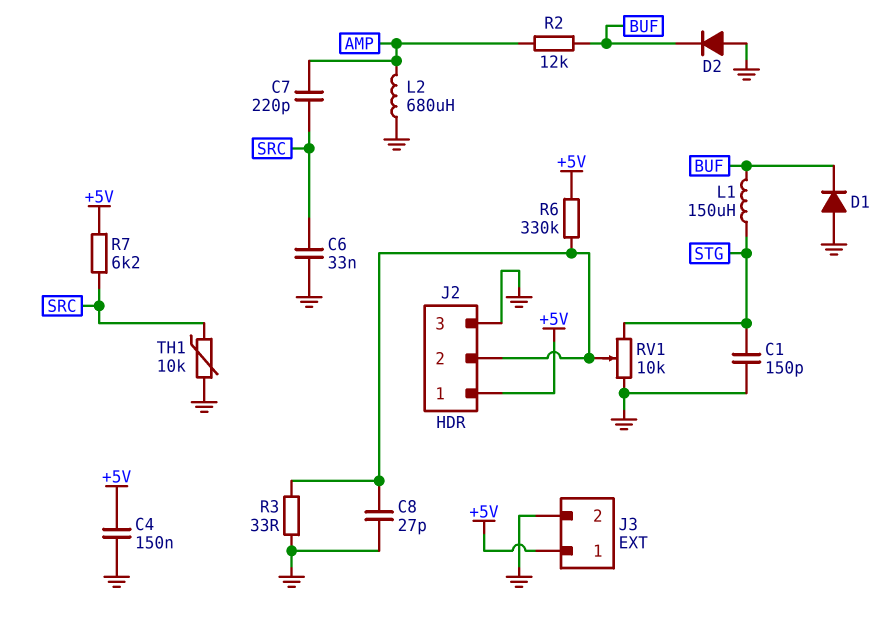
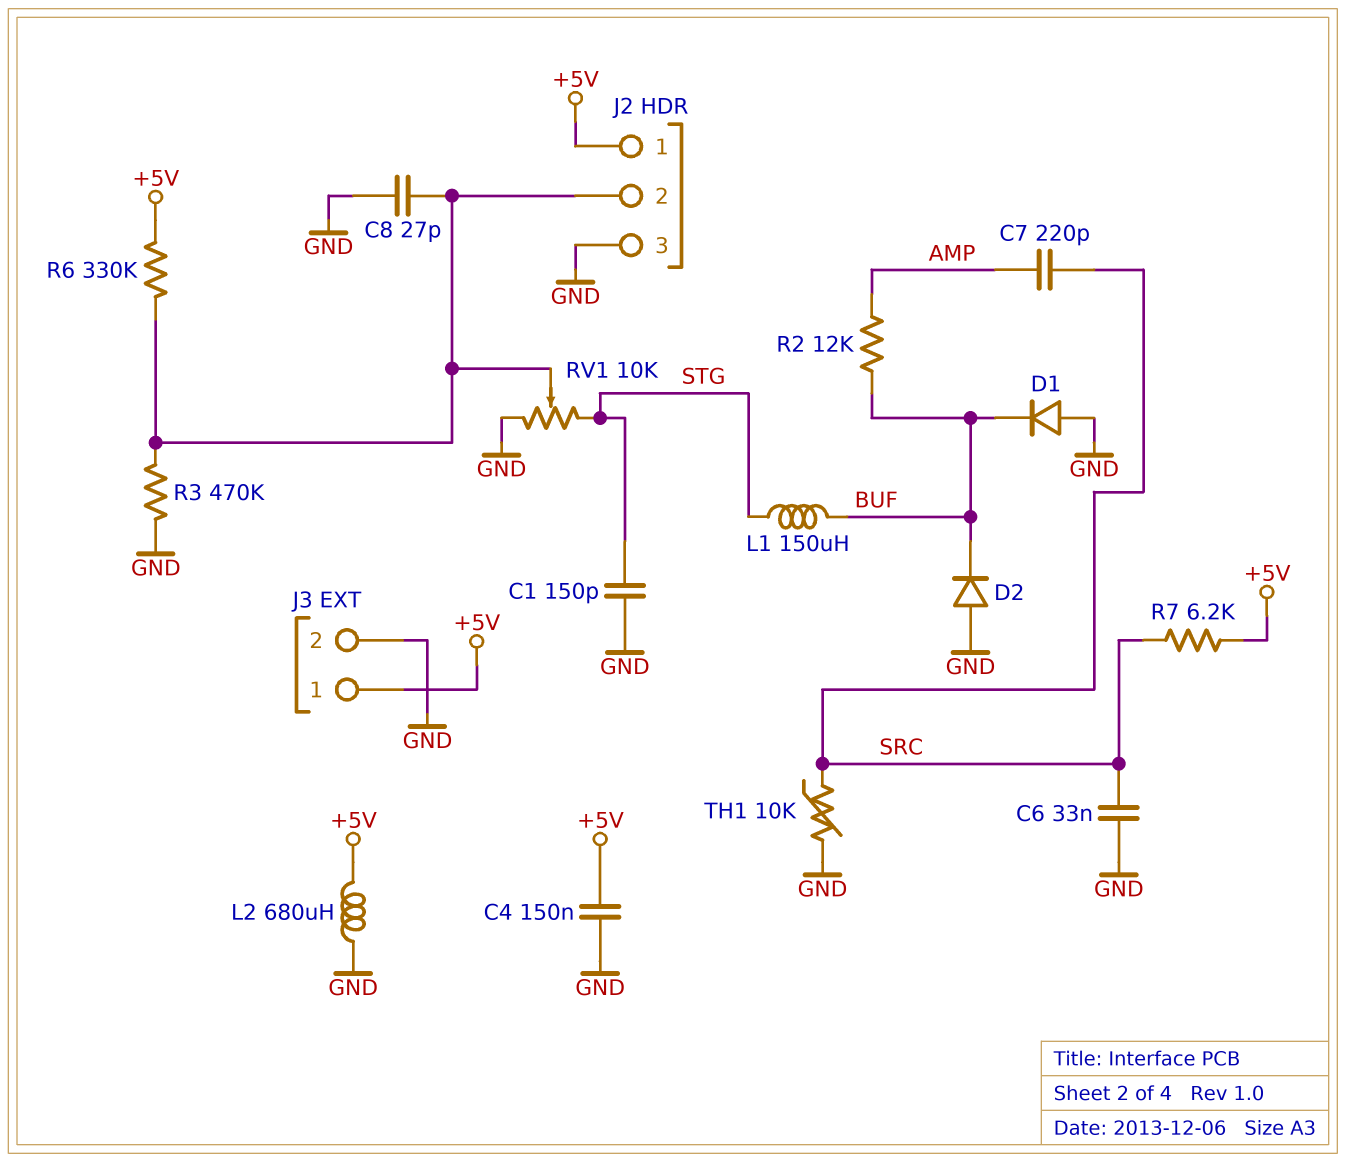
L2: 680uH (AMP, GND) -> 680uH (+5V, GND)
R3: 33 (GND, J2/2) -> 470k (GND, J2/2)

